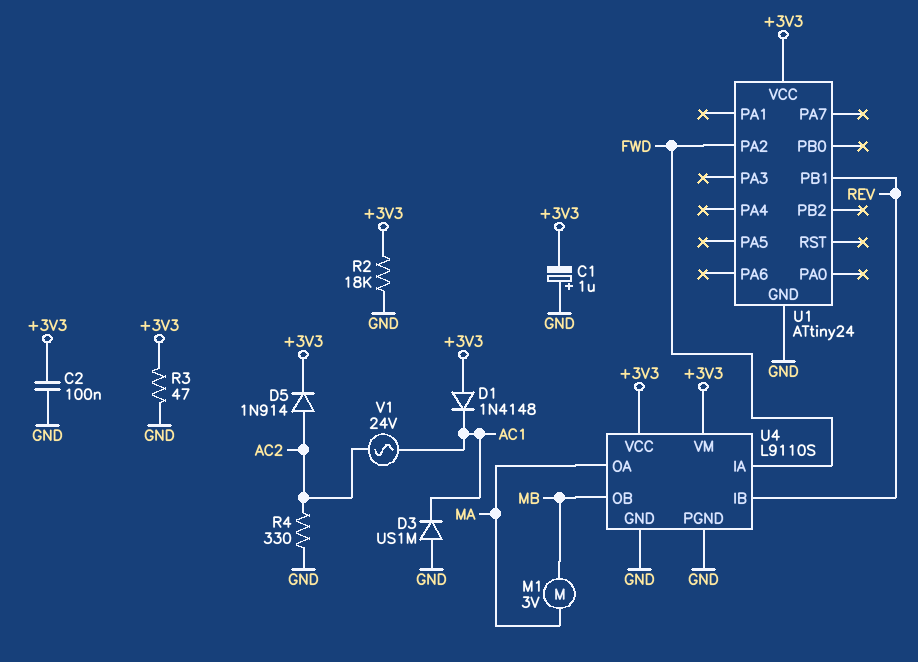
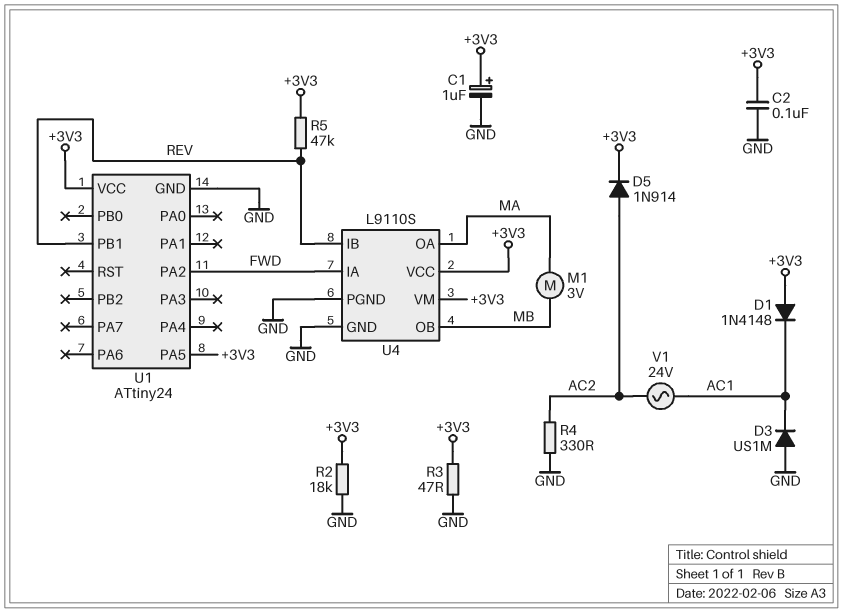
C1: 1uF (plus GND, minus +3V3) -> 1uF (plus +3V3, minus GND)
R5: none -> 47k (+3V3, REV)
U1 pin PA5: none -> +3V3

